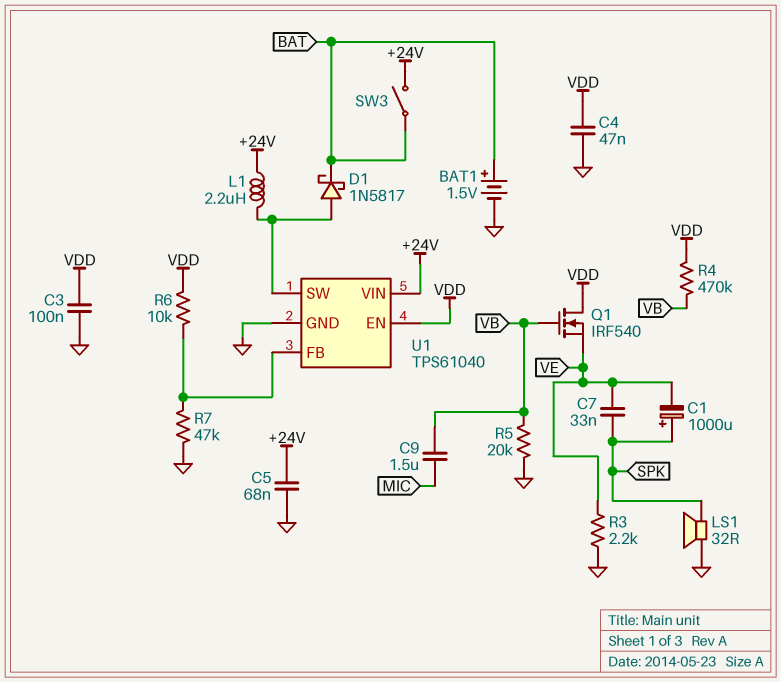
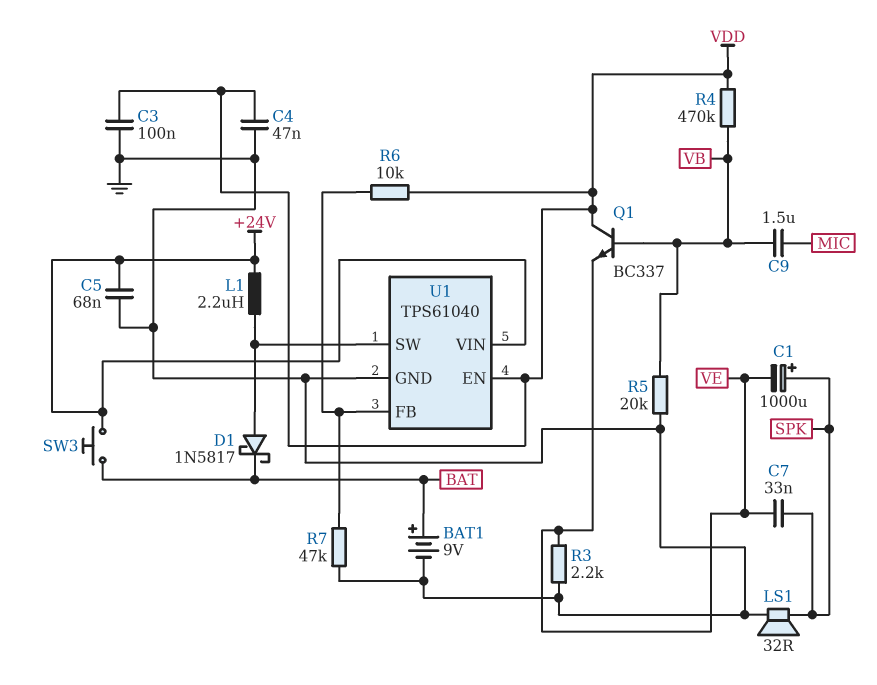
BAT1: 1.5V (plus BAT, minus GND) -> 9V (plus BAT, minus GND)
Q1: NMOS IRF540 (G VB, D VDD, S VE) -> NPN BC337 (B VB, C VDD, E VE)
SW3: switch (+24V, BAT) -> button (+24V, BAT)

